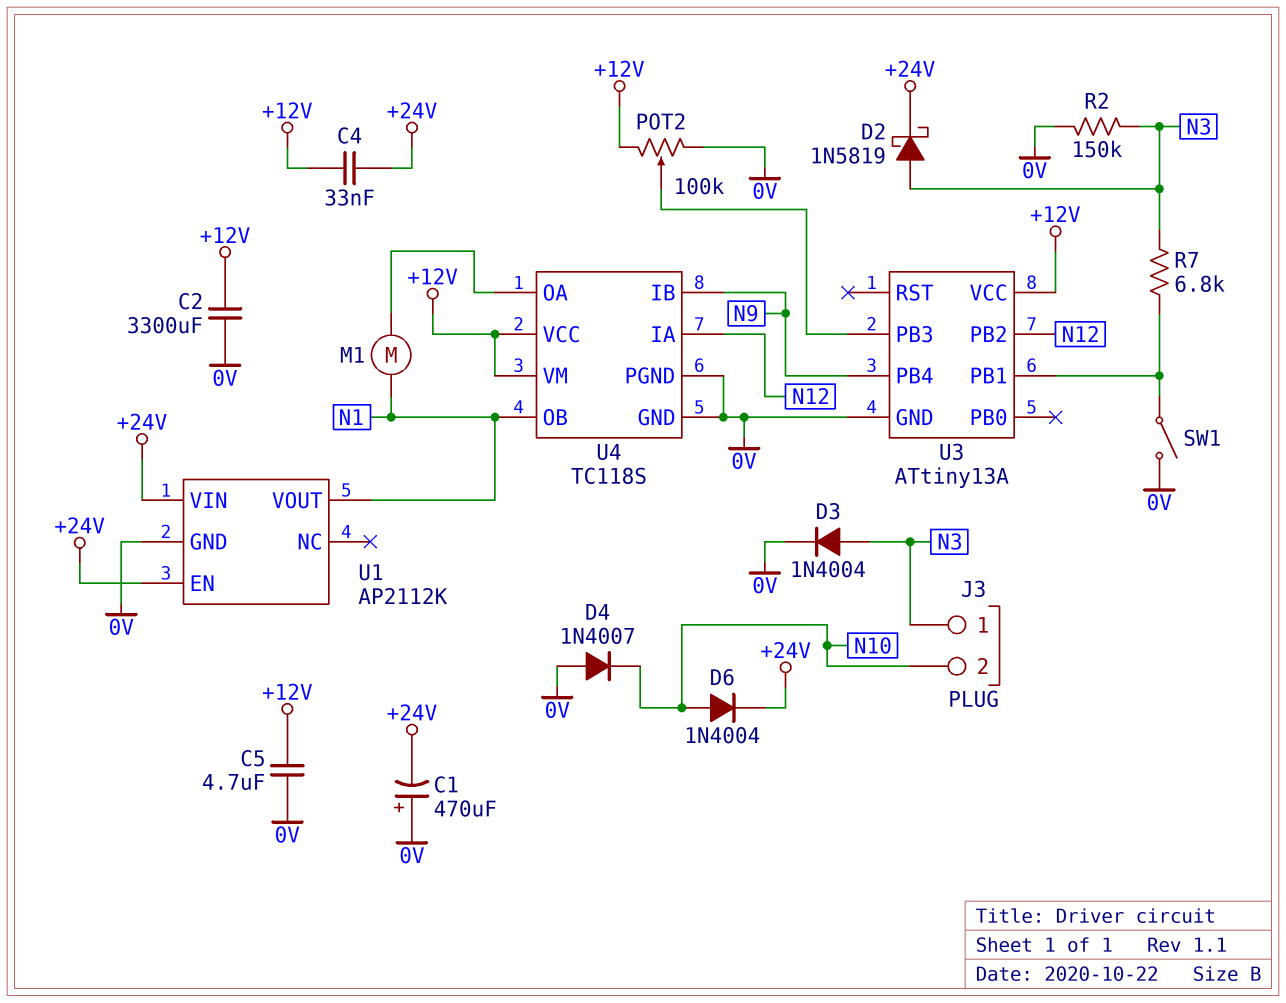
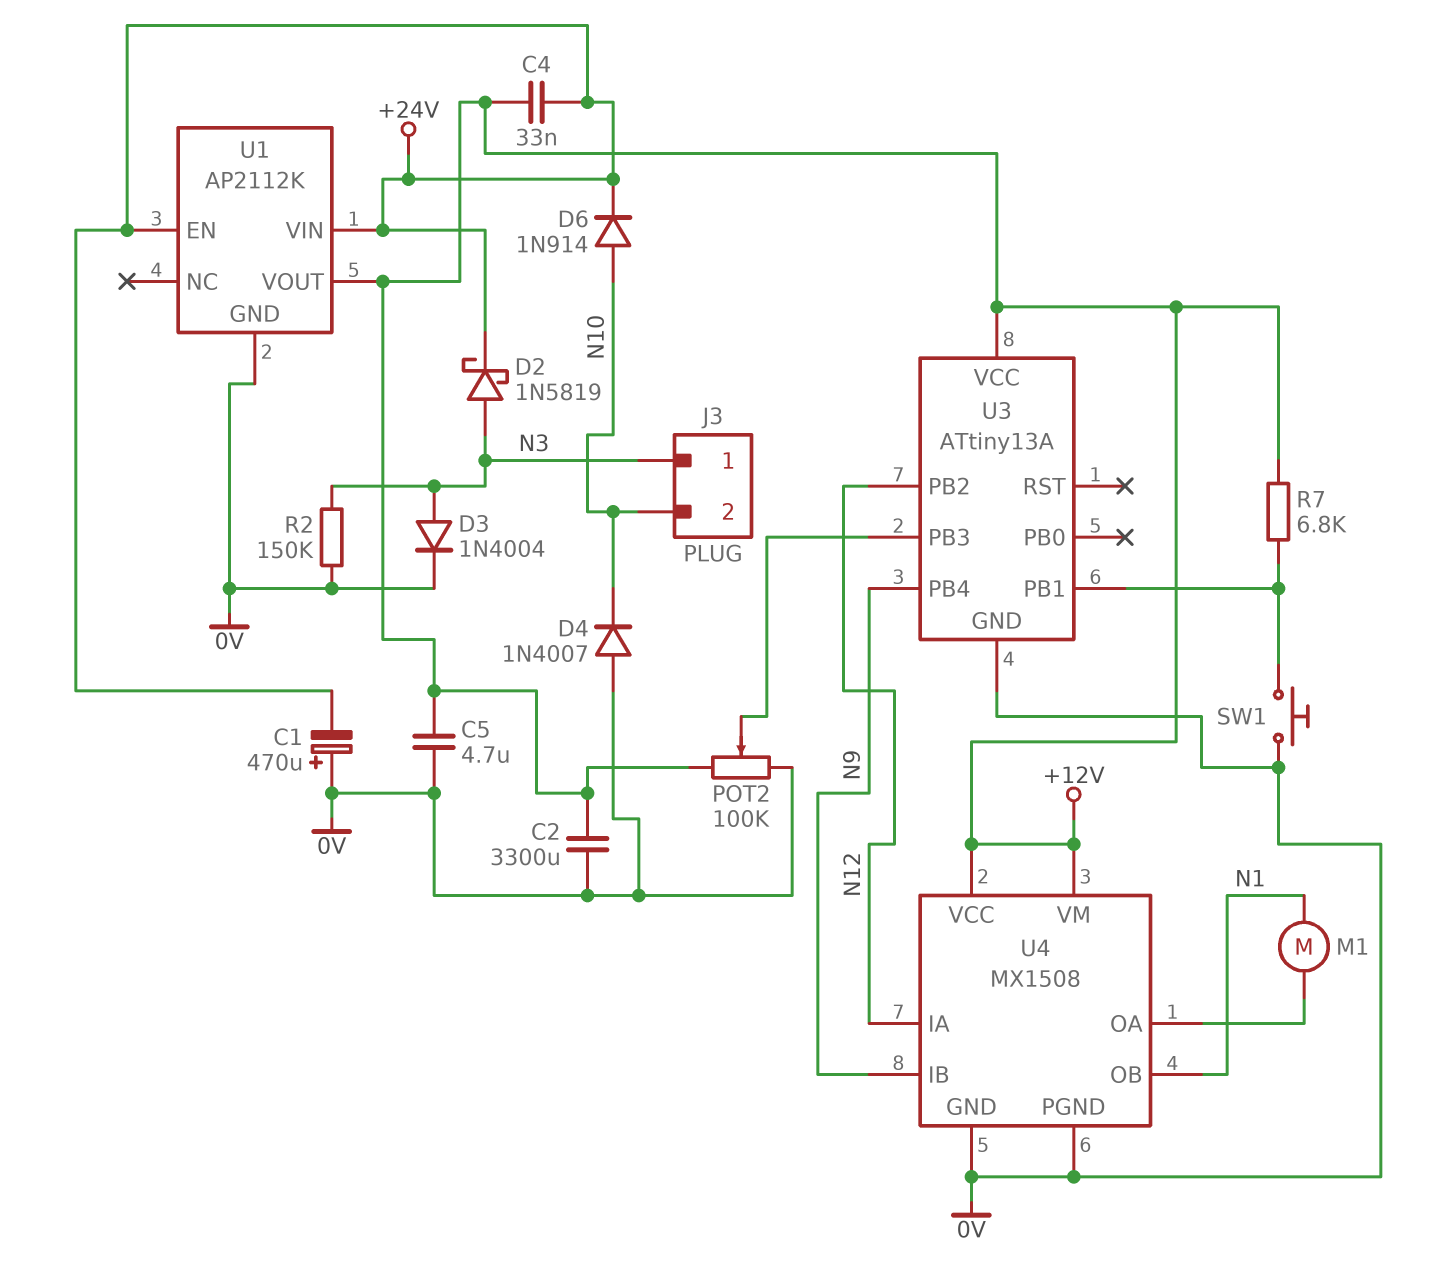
D6: diode 1N4004 (A N10, K +24V) -> diode 1N914 (A N10, K +24V)
R7: 6.8k (N3, U3/PB1) -> 6.8k (+12V, U3/PB1)
SW1: switch (0V, U3/PB1) -> button (0V, U3/PB1)
U1 pin VOUT: N1 -> +12V
U4: TC118S -> MX1508

